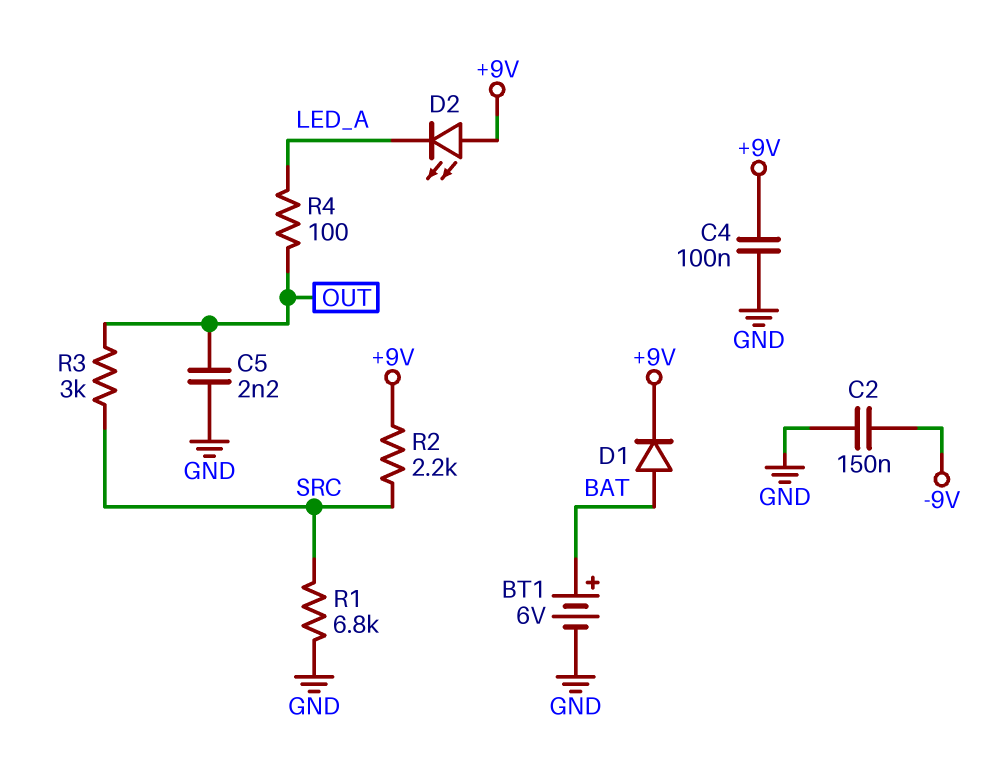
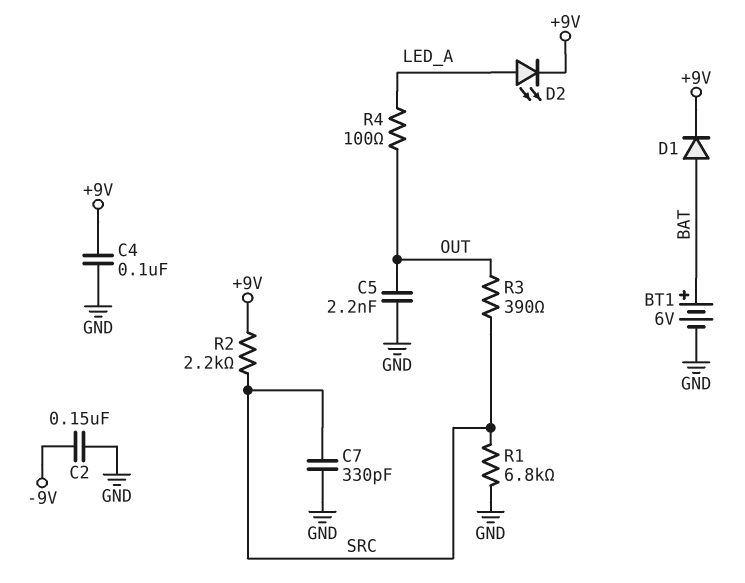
C7: none -> 330pF (GND, SRC)
D2: LED (A +9V, K LED_A) -> LED (A LED_A, K +9V)
R3: 3k (OUT, SRC) -> 390 (OUT, SRC)

